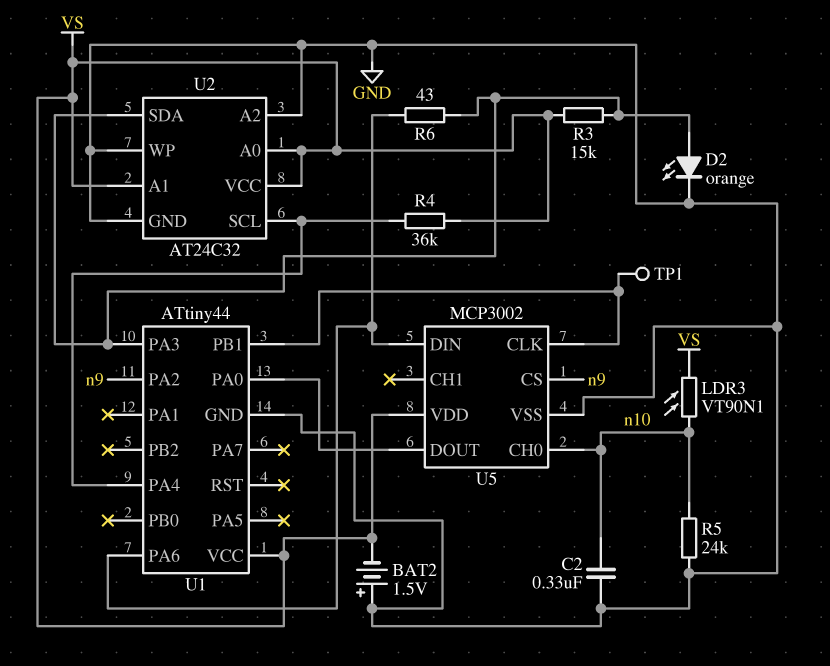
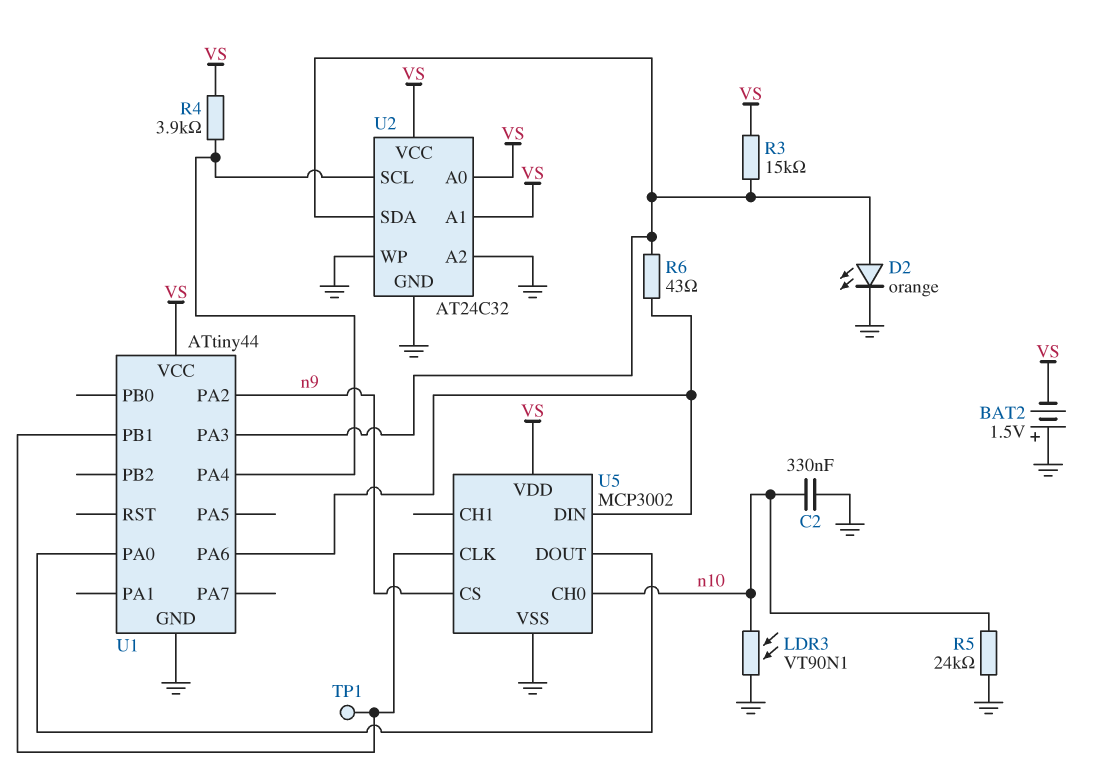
LDR3: VT90N1 (VS, n10) -> VT90N1 (GND, n10)
R4: 36k (U1/PA4, VS) -> 3.9k (U1/PA4, VS)

